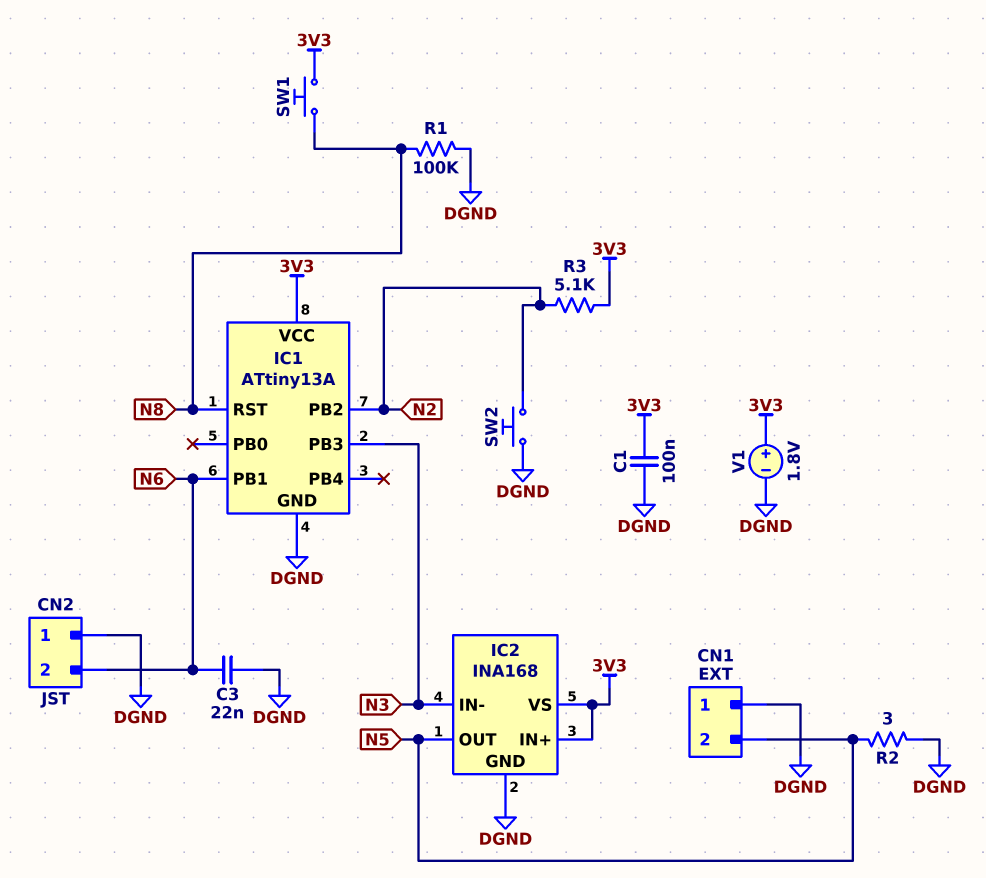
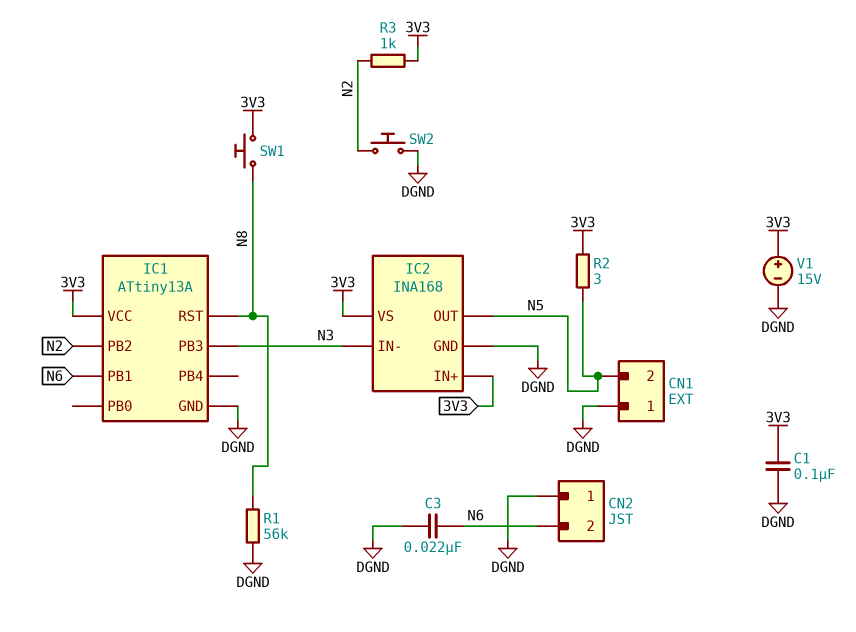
R1: 100k (DGND, N8) -> 56k (DGND, N8)
R2: 3 (DGND, N5) -> 3 (3V3, N5)
R3: 5.1k (3V3, N2) -> 1k (3V3, N2)
V1: 1.8V (plus 3V3, minus DGND) -> 15V (plus 3V3, minus DGND)

